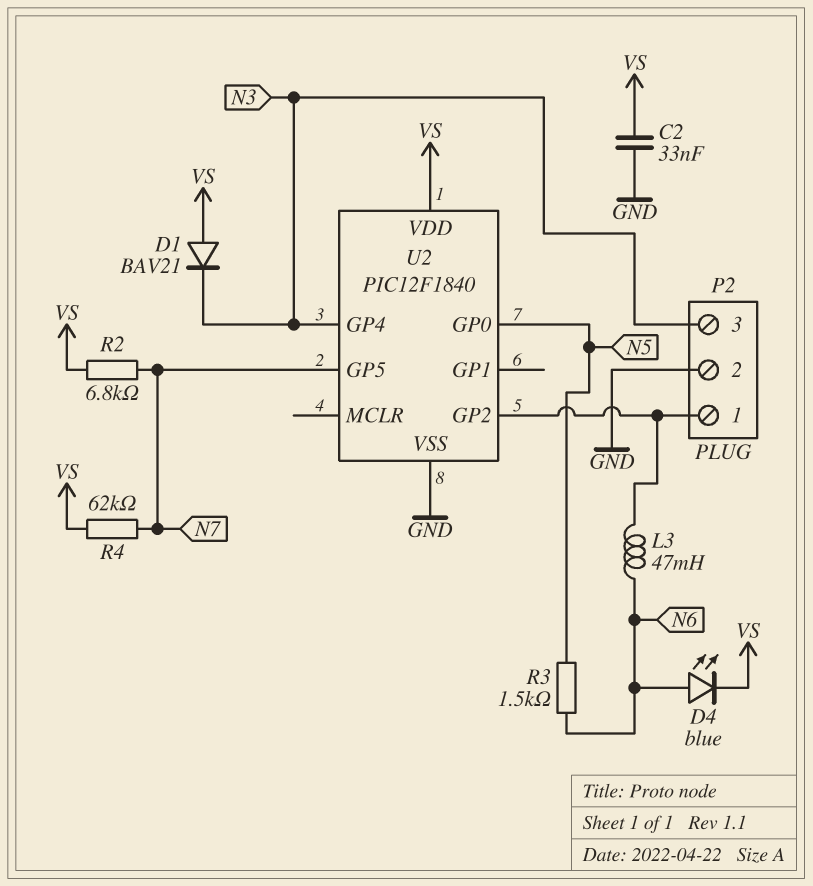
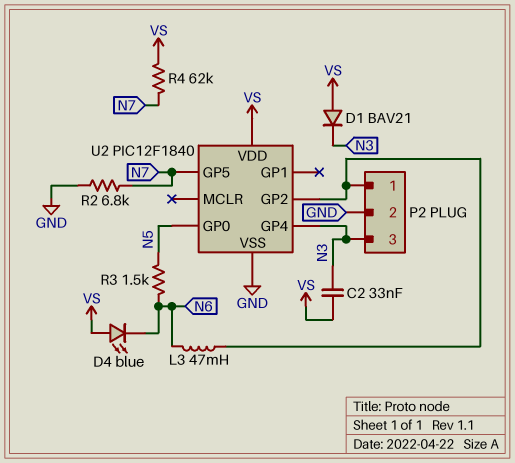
C2: 33nF (GND, VS) -> 33nF (N3, VS)
D4: LED blue (A N6, K VS) -> LED blue (A VS, K N6)
R2: 6.8k (N7, VS) -> 6.8k (GND, N7)

